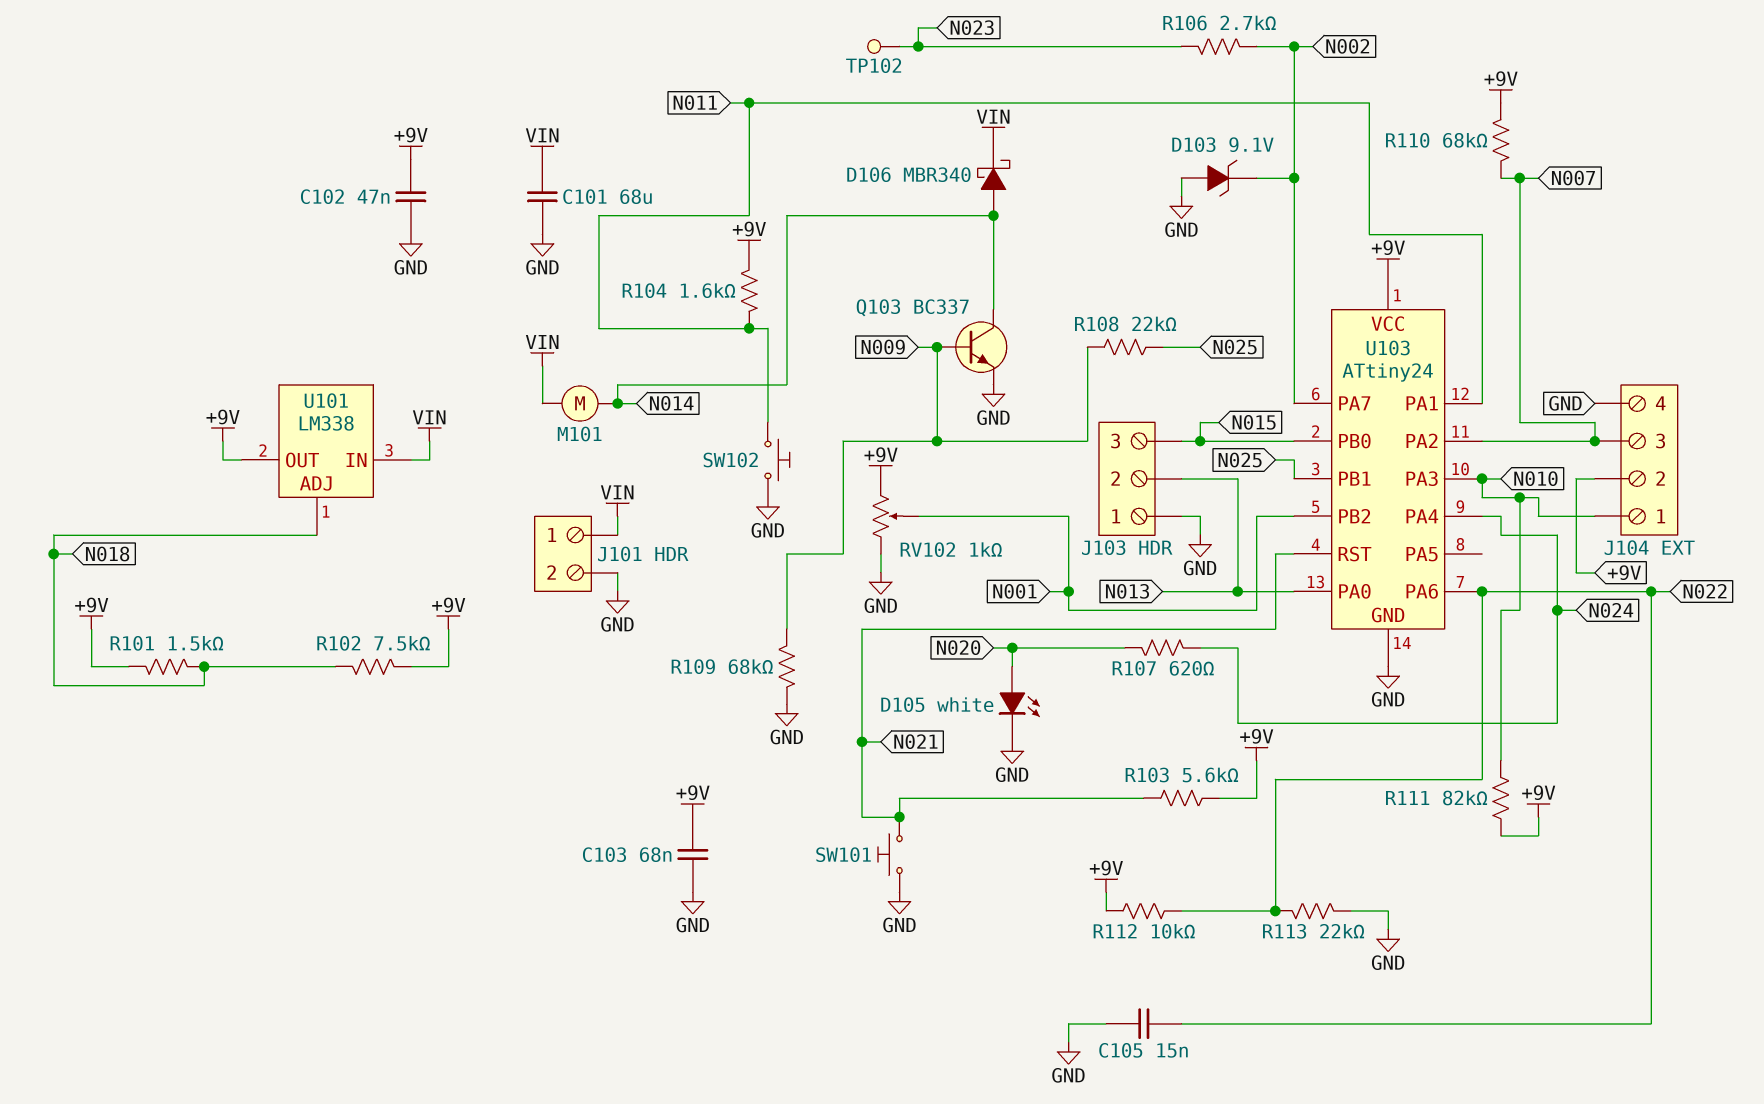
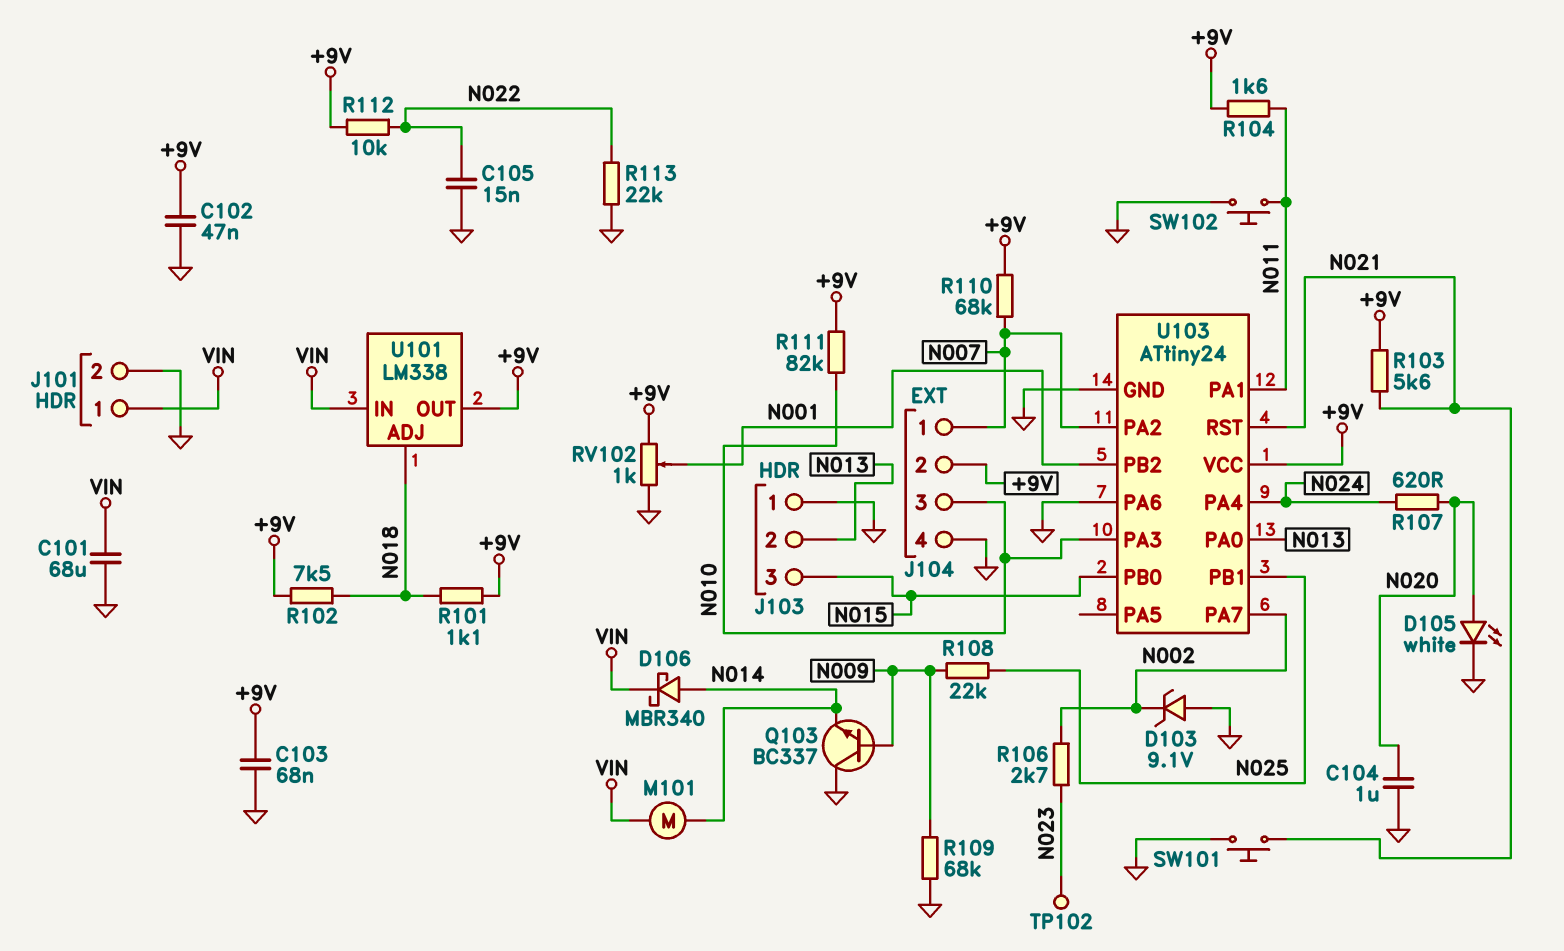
C104: none -> 1uF (GND, N020)
J104 pin 1: N010 -> N007
J104 pin 3: N007 -> N010
Q103: NPN BC337 (B N009, C N014, E GND) -> NPN BC337 (B N009, C GND, E N014)
R101: 1.5k (+9V, N018) -> 1.1k (+9V, N018)
U103 pin PA6: N022 -> GND

